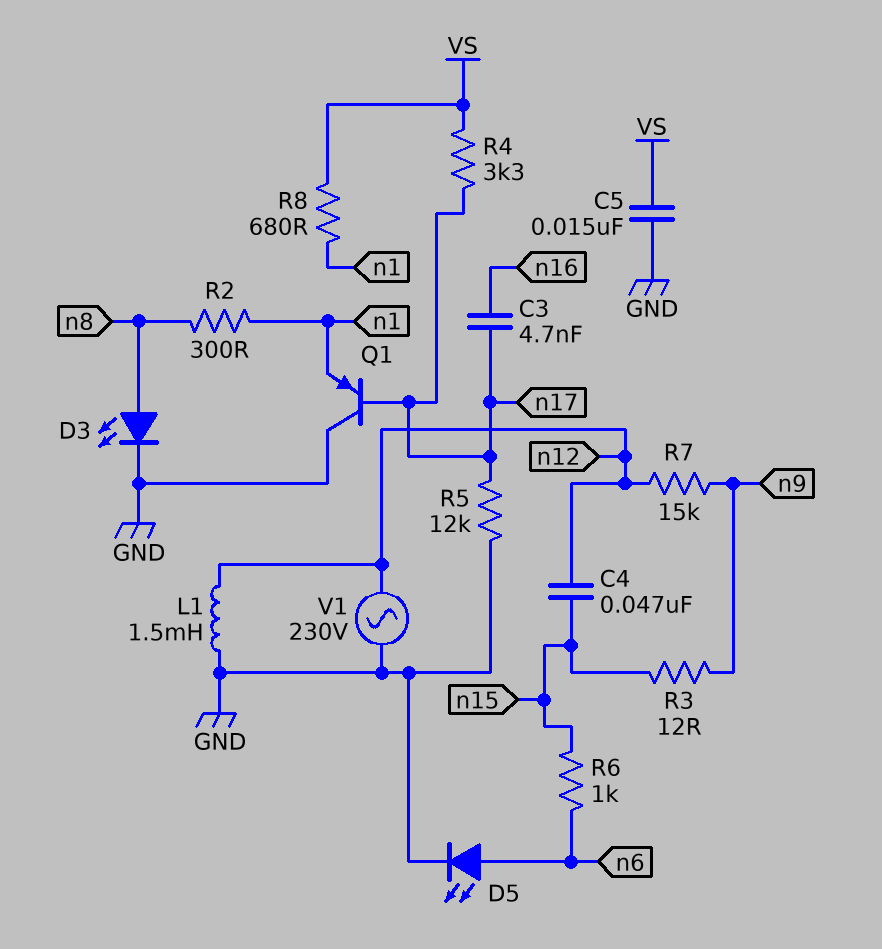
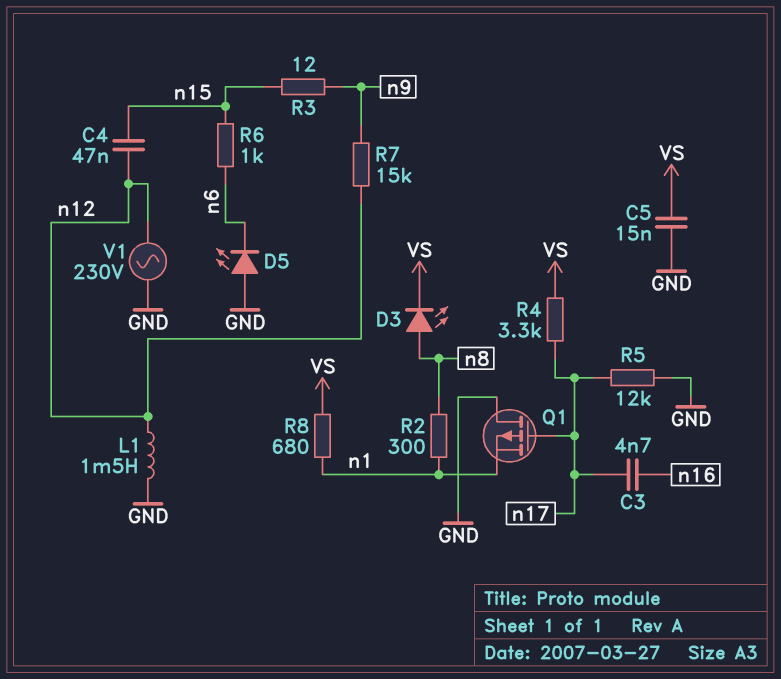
D3: LED (A n8, K GND) -> LED (A n8, K VS)
D5: LED (A n6, K GND) -> LED (A GND, K n6)
Q1: PNP (B n17, C GND, E n1) -> PMOS (G n17, D GND, S n1)

